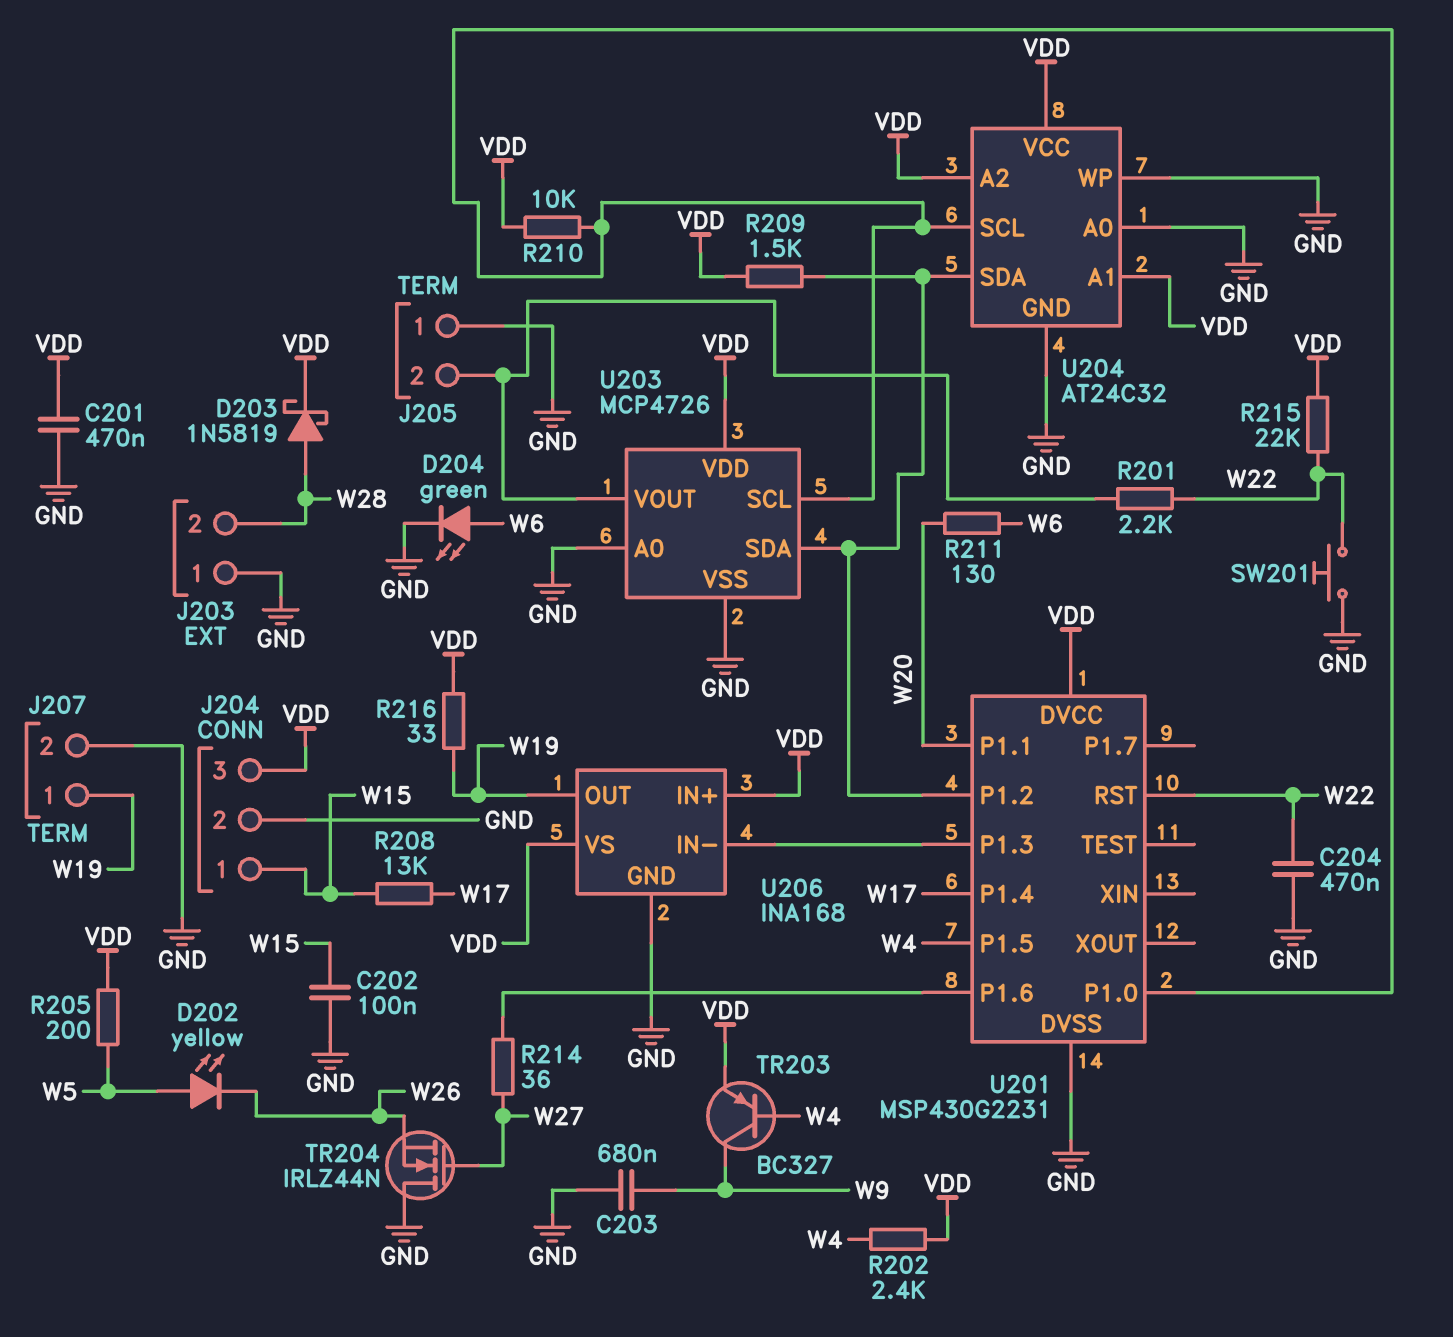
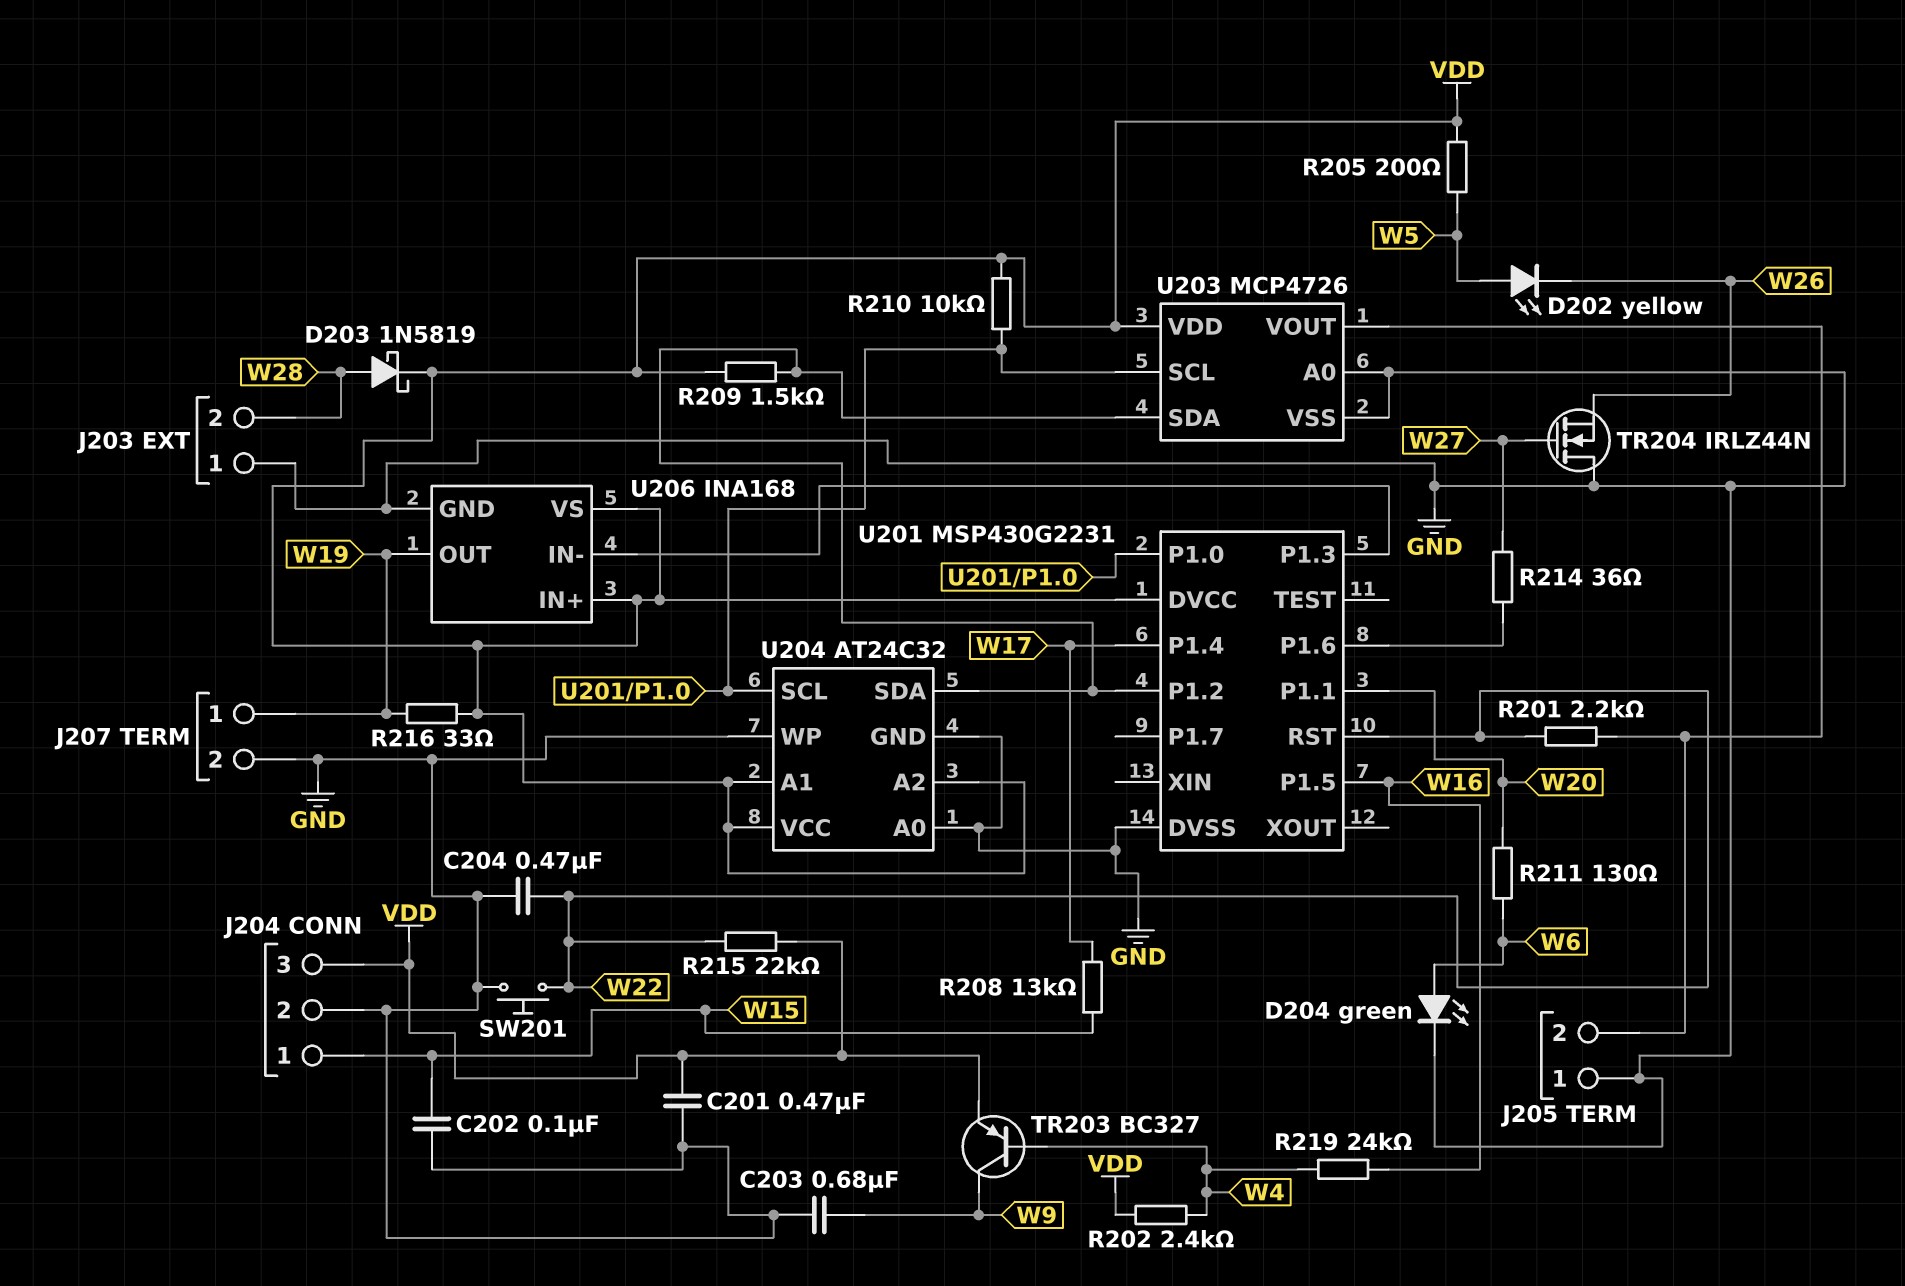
R219: none -> 24k (W4, W16)
U201 pin P1.5: W4 -> W16

